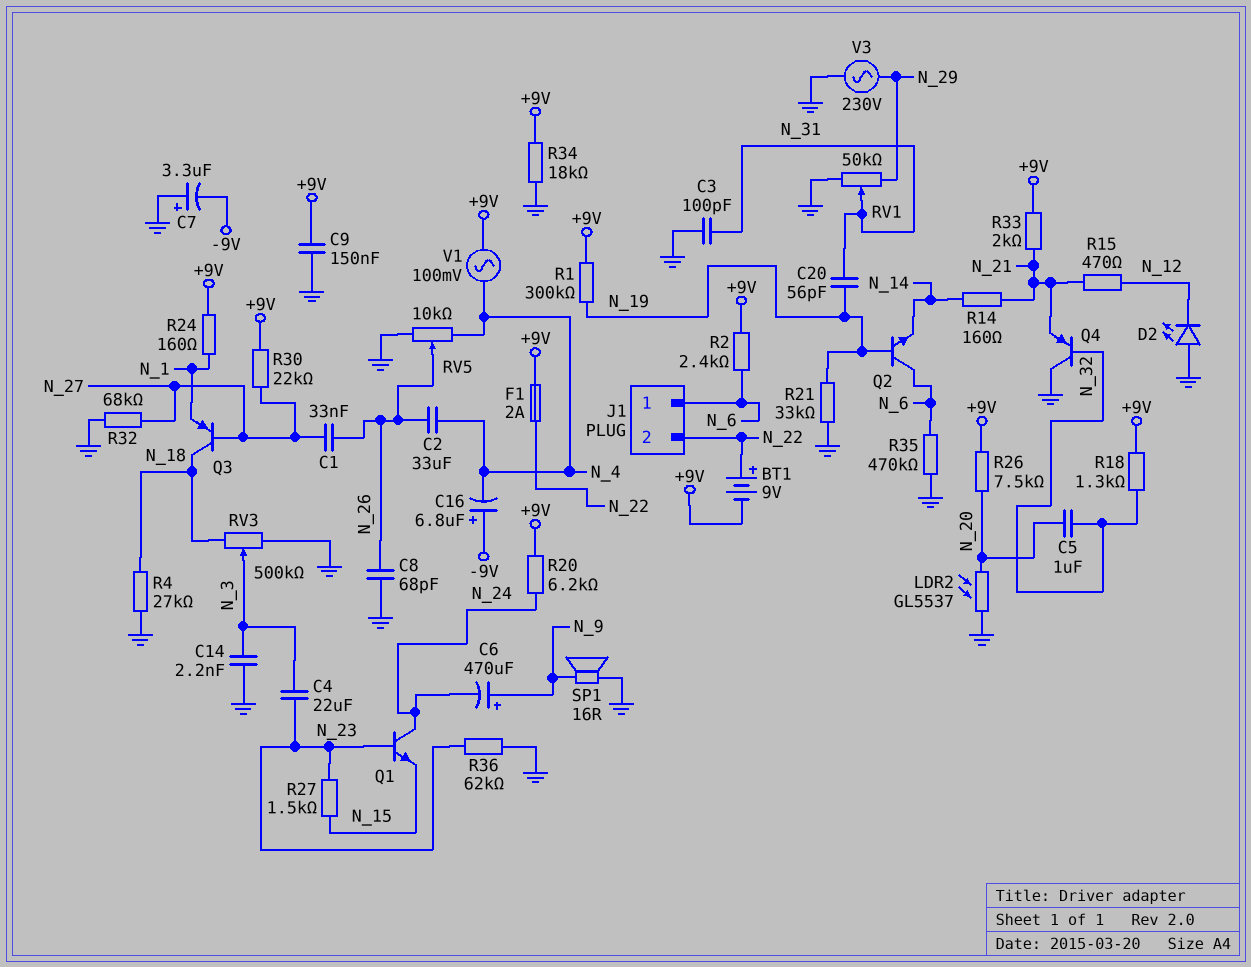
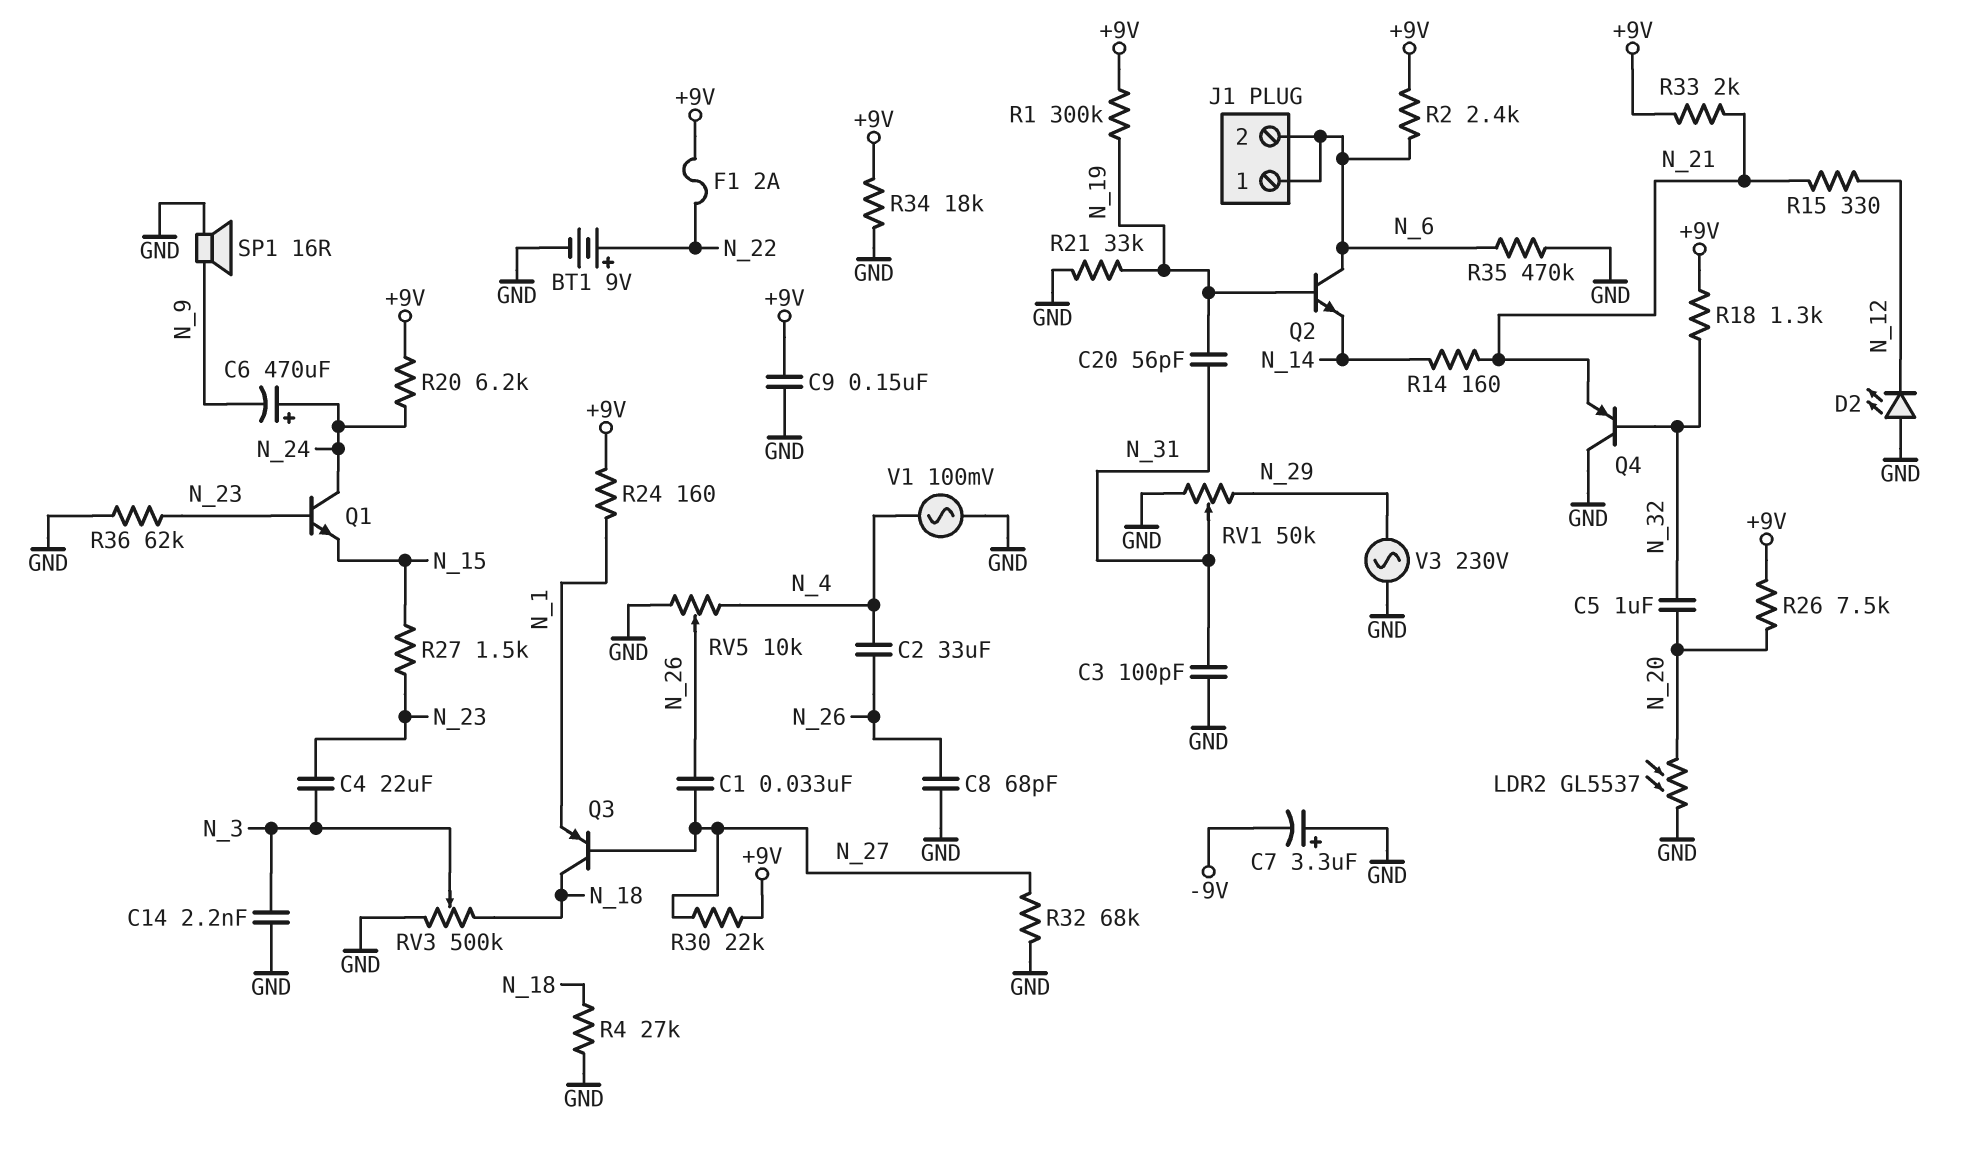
BT1: 9V (plus N_22, minus +9V) -> 9V (plus N_22, minus GND)
C6: 470uF (plus N_9, minus N_24) -> 470uF (plus N_24, minus N_9)
C16: 6.8uF (plus -9V, minus N_4) -> none
J1 pin 2: N_22 -> N_6
R15: 470 (N_12, N_21) -> 330 (N_12, N_21)
V1: AC 100mV (+9V, N_4) -> AC 100mV (GND, N_4)

